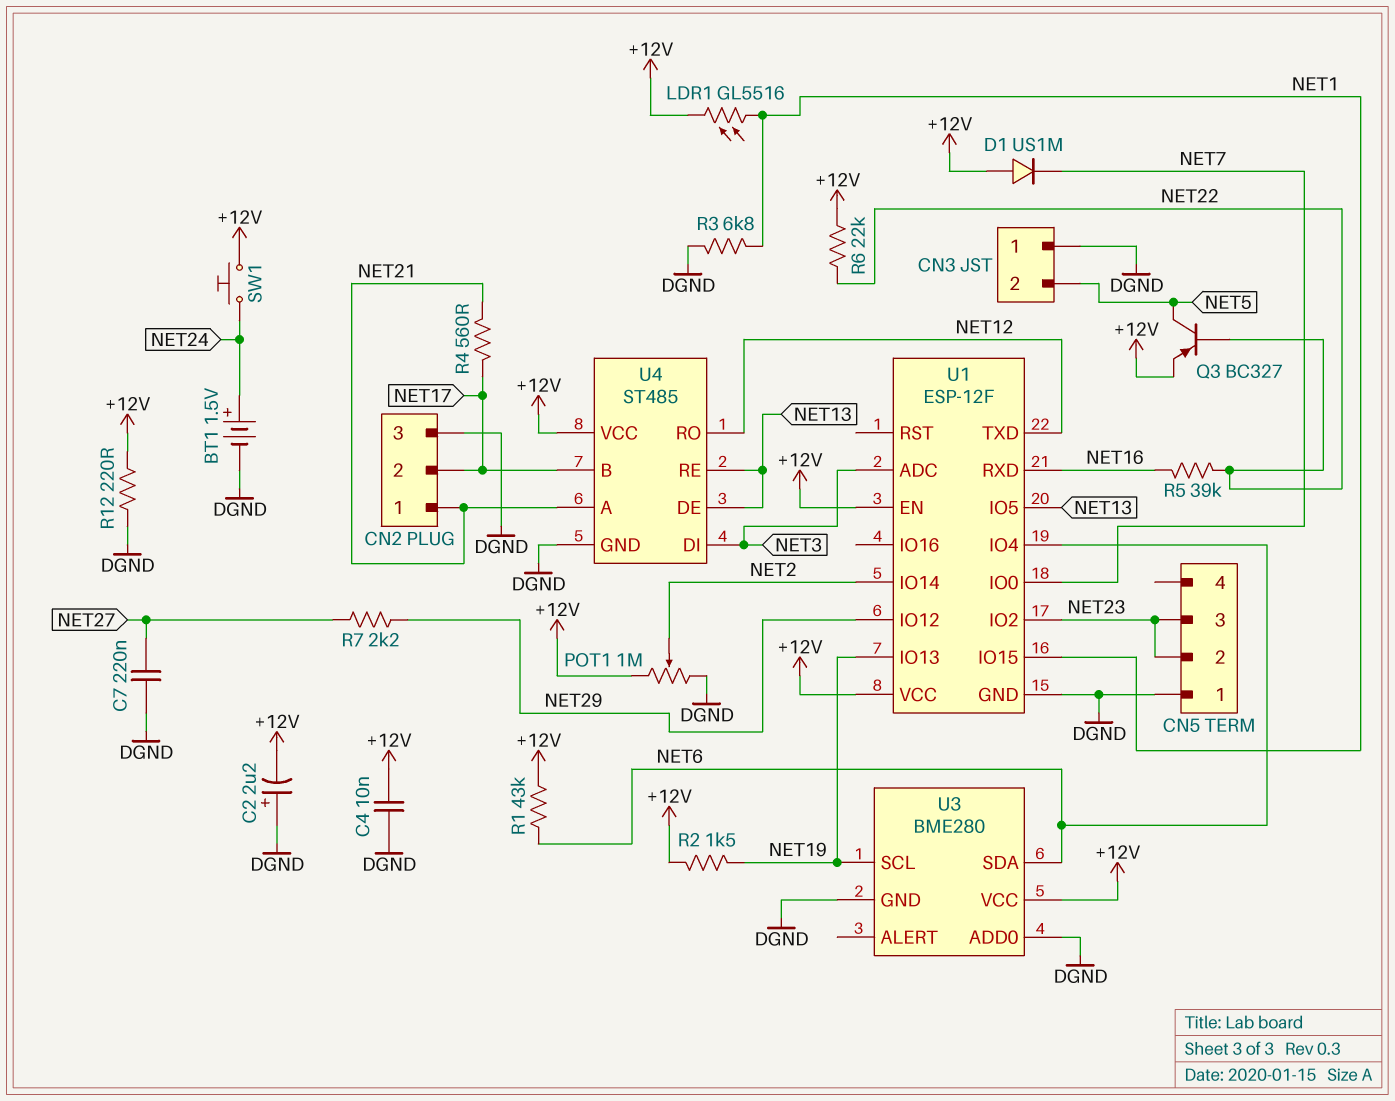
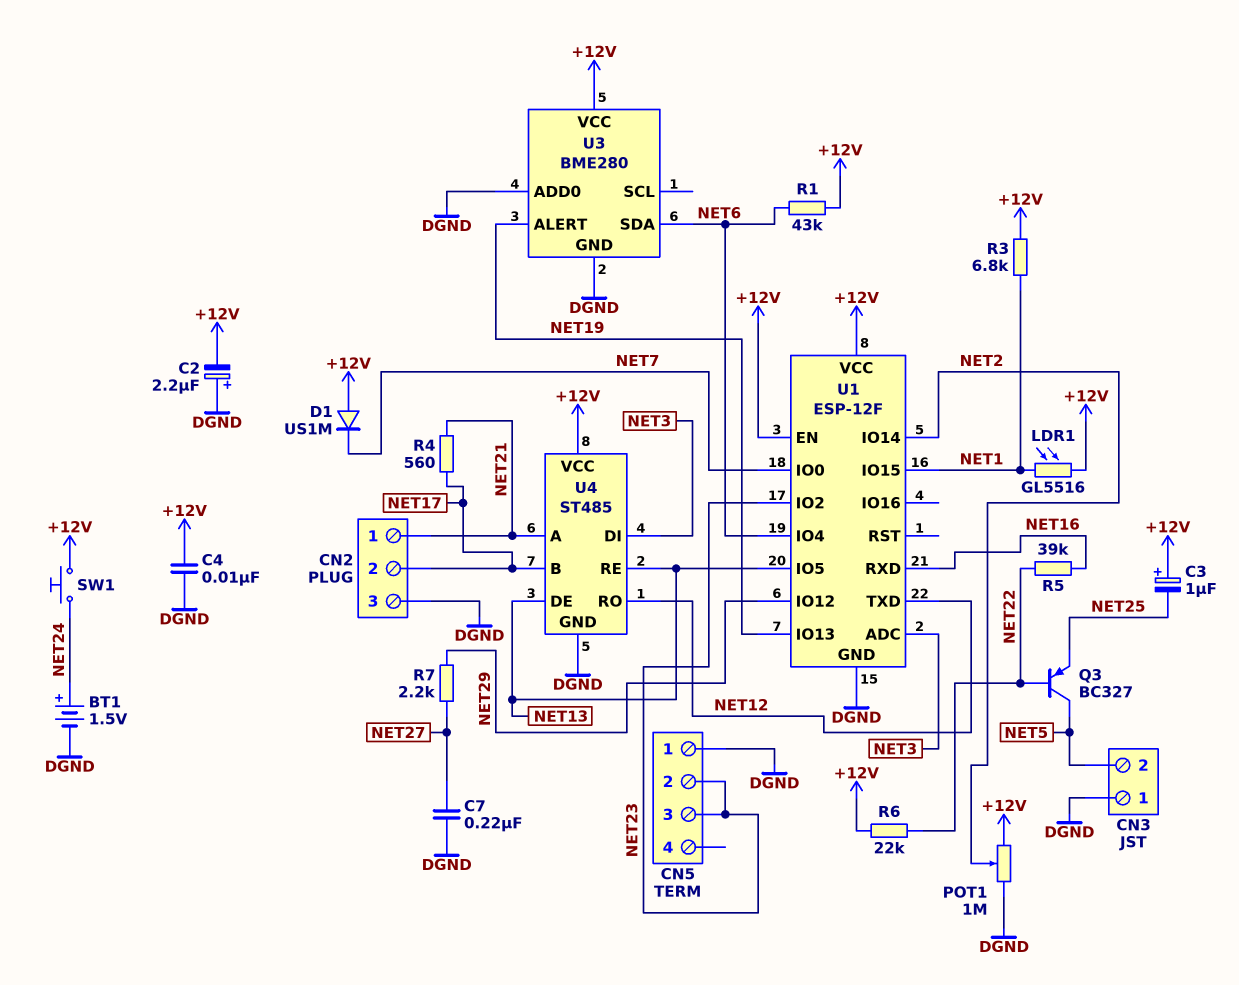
C3: none -> 1uF (plus +12V, minus NET25)
Q3: PNP BC327 (B NET22, C NET5, E +12V) -> PNP BC327 (B NET22, C NET5, E NET25)
R2: 1.5k (+12V, NET19) -> none
R3: 6.8k (DGND, NET1) -> 6.8k (+12V, NET1)
R12: 220 (+12V, DGND) -> none
U3 pin ALERT: none -> NET19
U3 pin SCL: NET19 -> none

